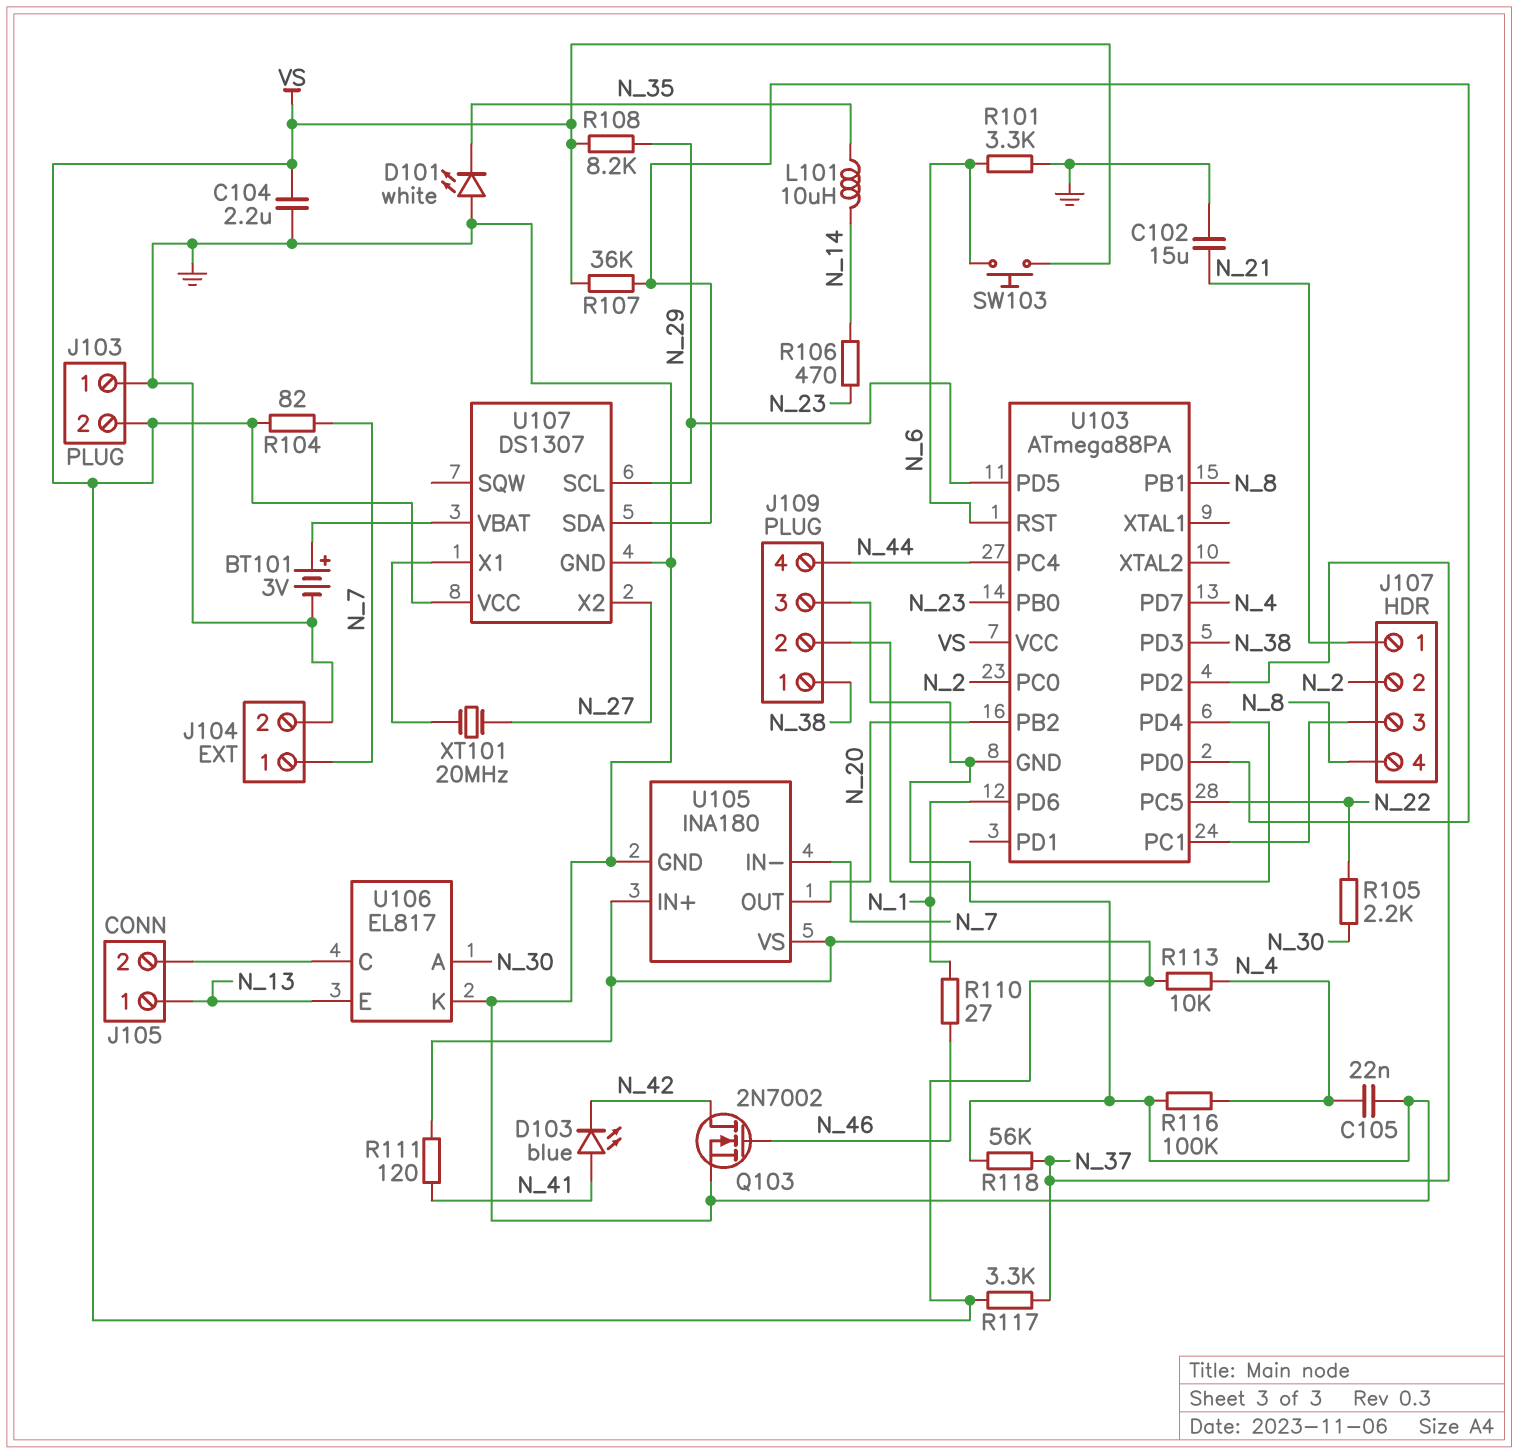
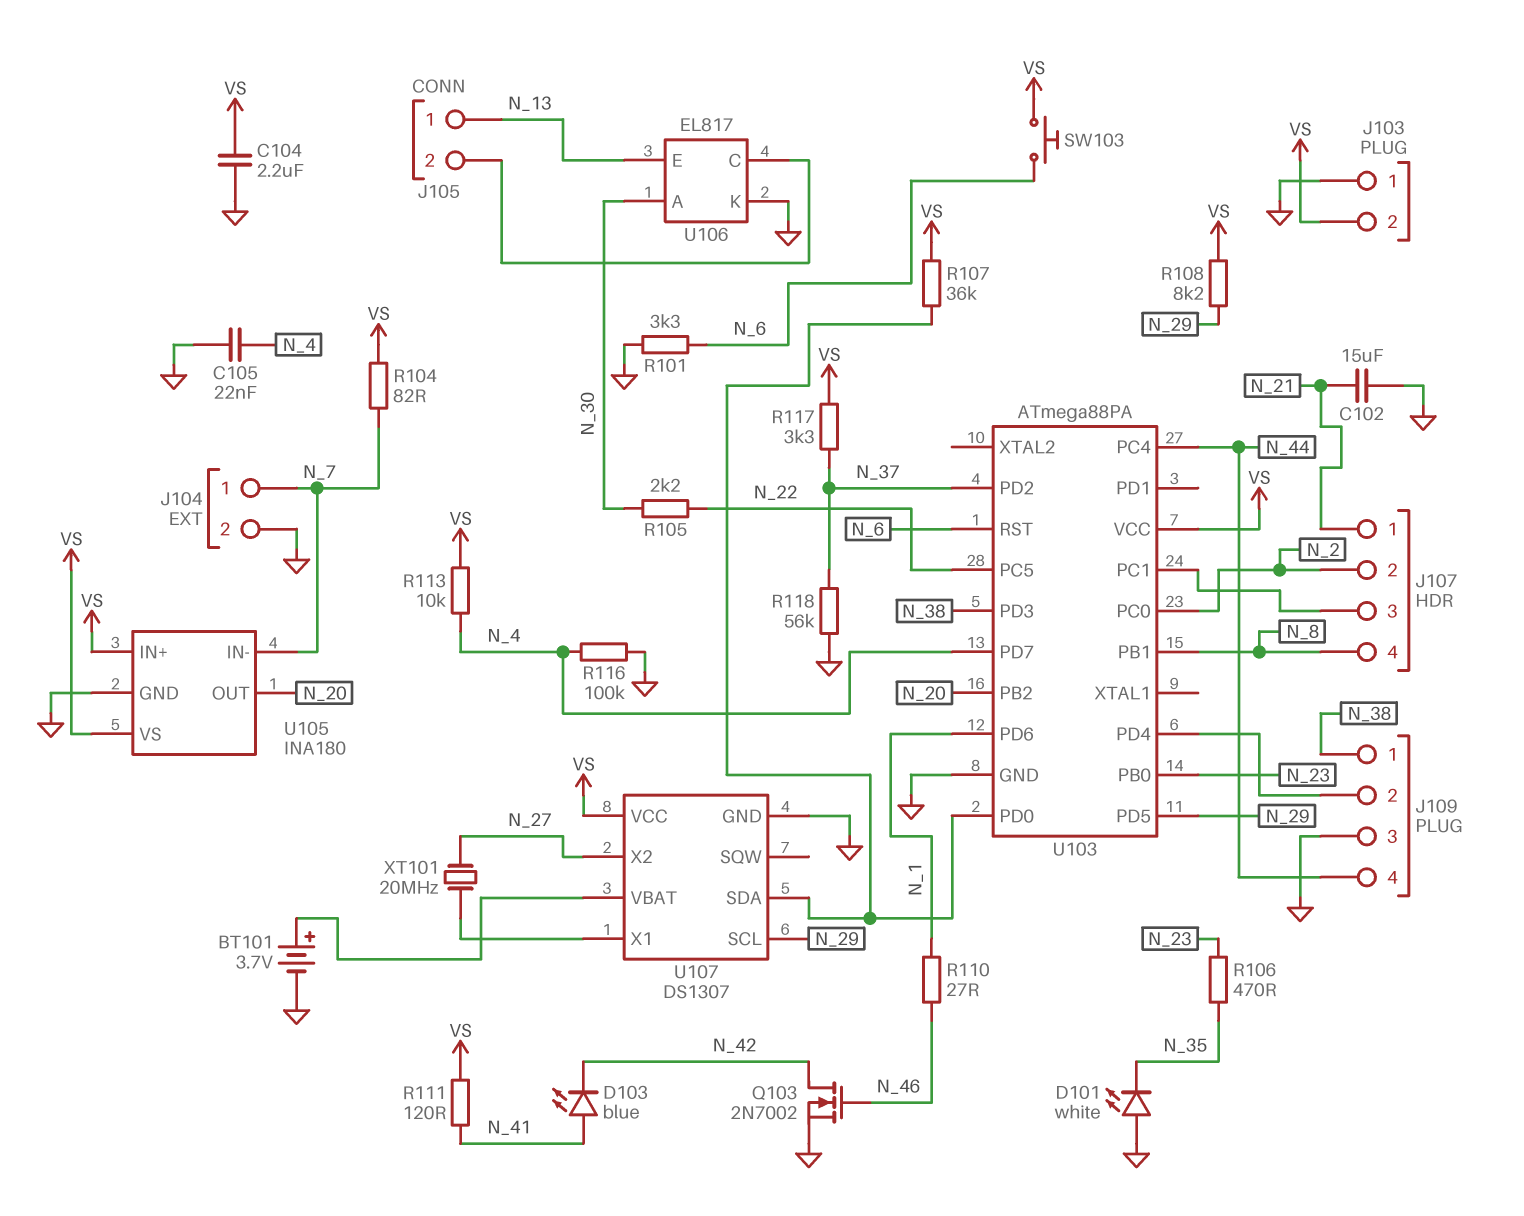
BT101: 3V (plus U107/VBAT, minus GND) -> 3.7V (plus U107/VBAT, minus GND)
L101: 10uH (N_14, N_35) -> none
R106: 470 (N_14, N_23) -> 470 (N_23, N_35)

